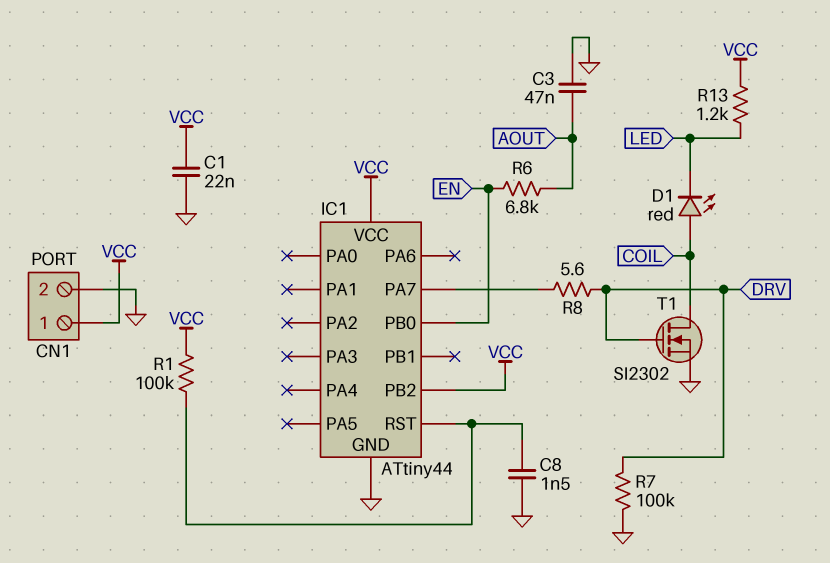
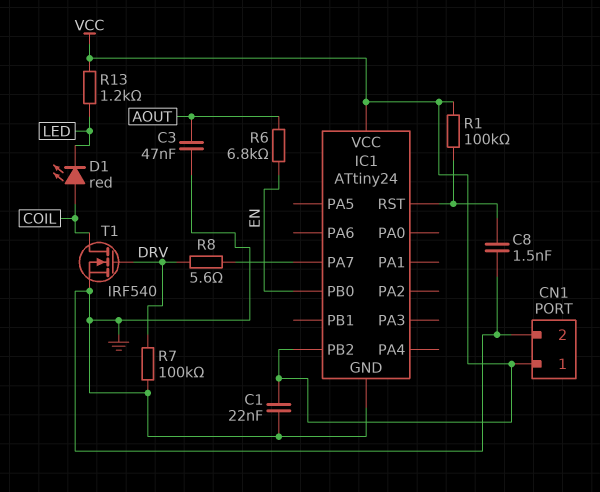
IC1: ATtiny44 -> ATtiny24
T1: NMOS SI2302 (G DRV, D COIL, S GND) -> NMOS IRF540 (G DRV, D COIL, S GND)

